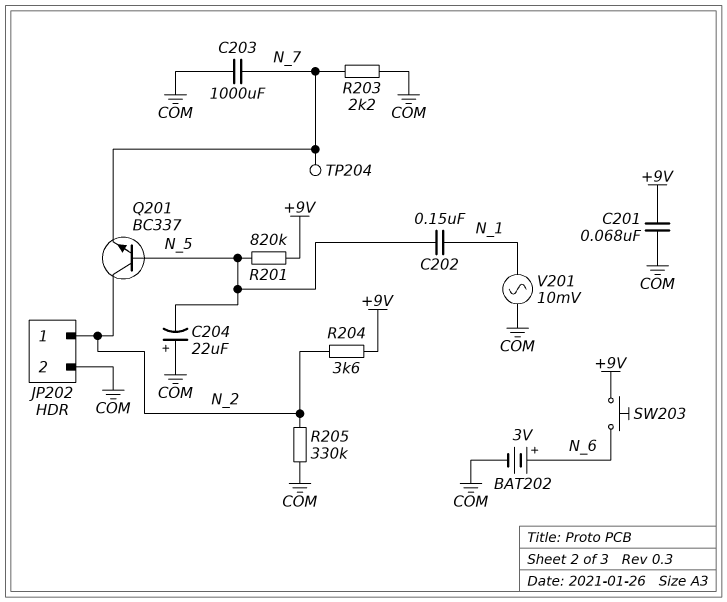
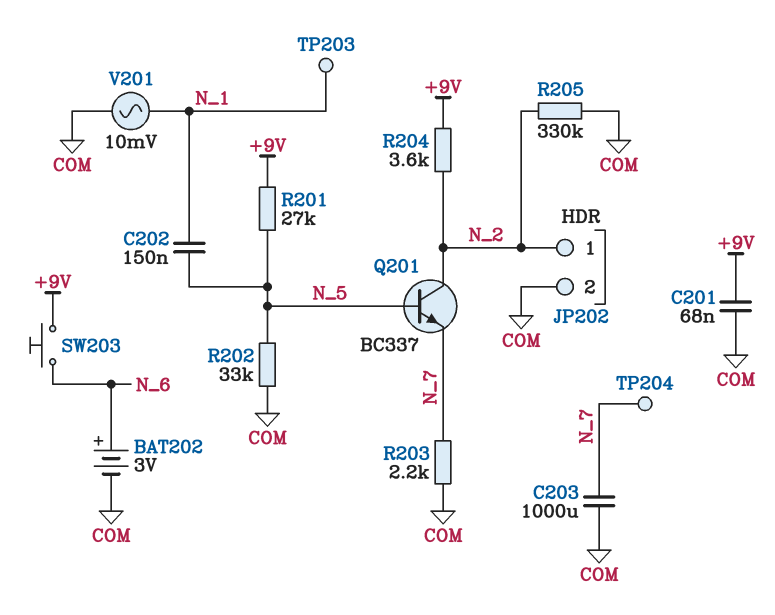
C204: 22uF (plus COM, minus N_5) -> none
R201: 820k (+9V, N_5) -> 27k (+9V, N_5)
R202: none -> 33k (COM, N_5)
TP203: none -> test point (N_1)

